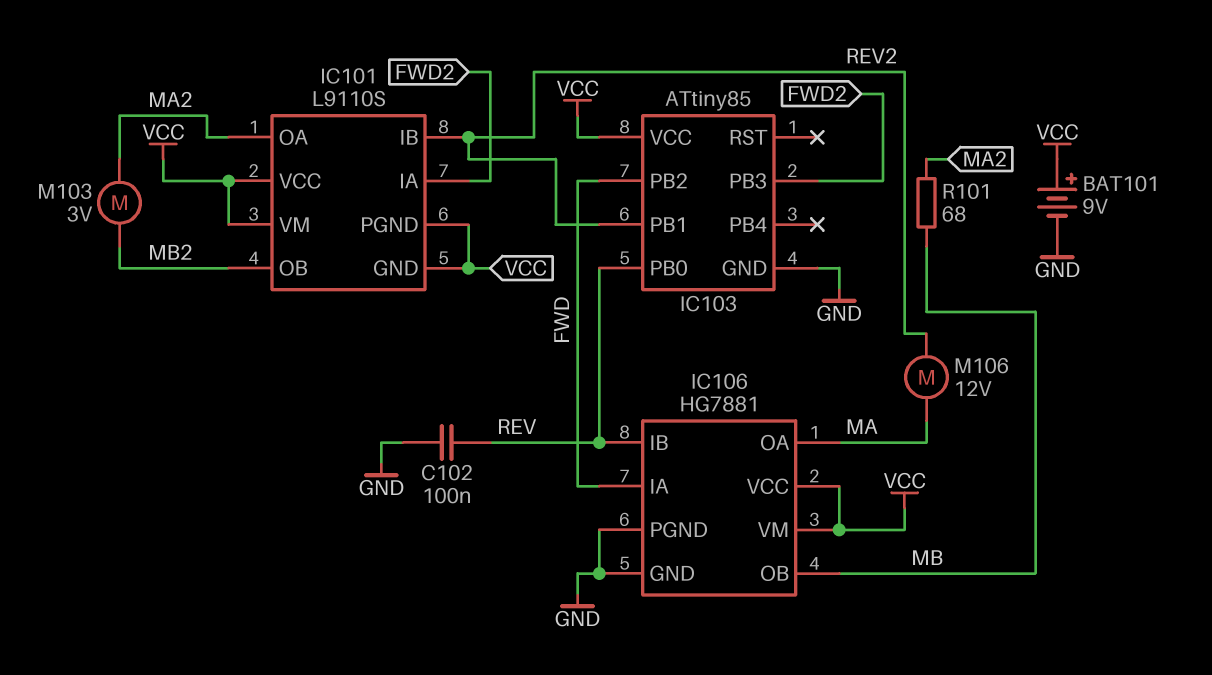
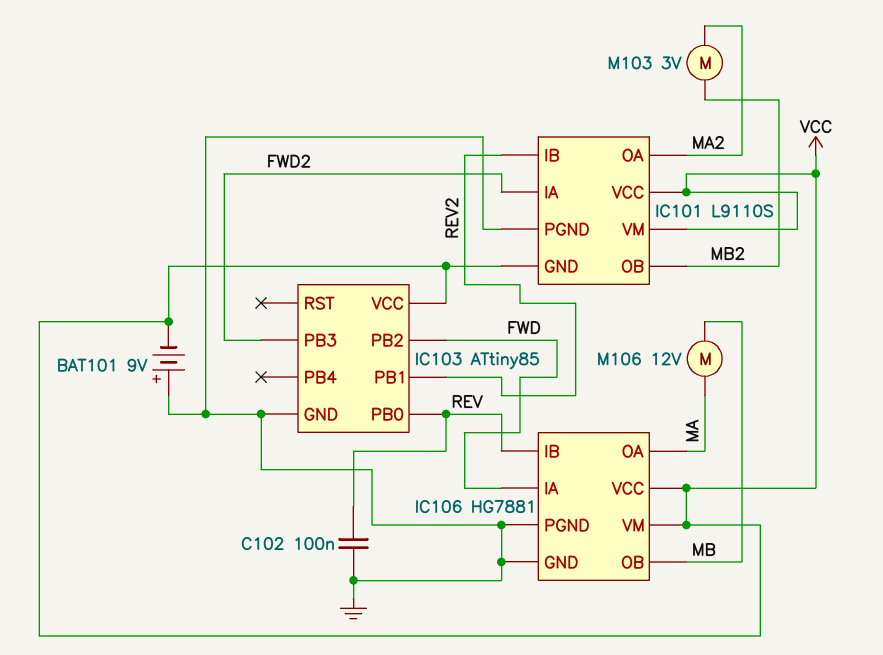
BAT101: 9V (plus VCC, minus GND) -> 9V (plus GND, minus VCC)
IC101 pin PGND: VCC -> GND
M106: motor 12V (MA, REV2) -> motor 12V (MA, MB)
R101: 68 (MA2, MB) -> none

